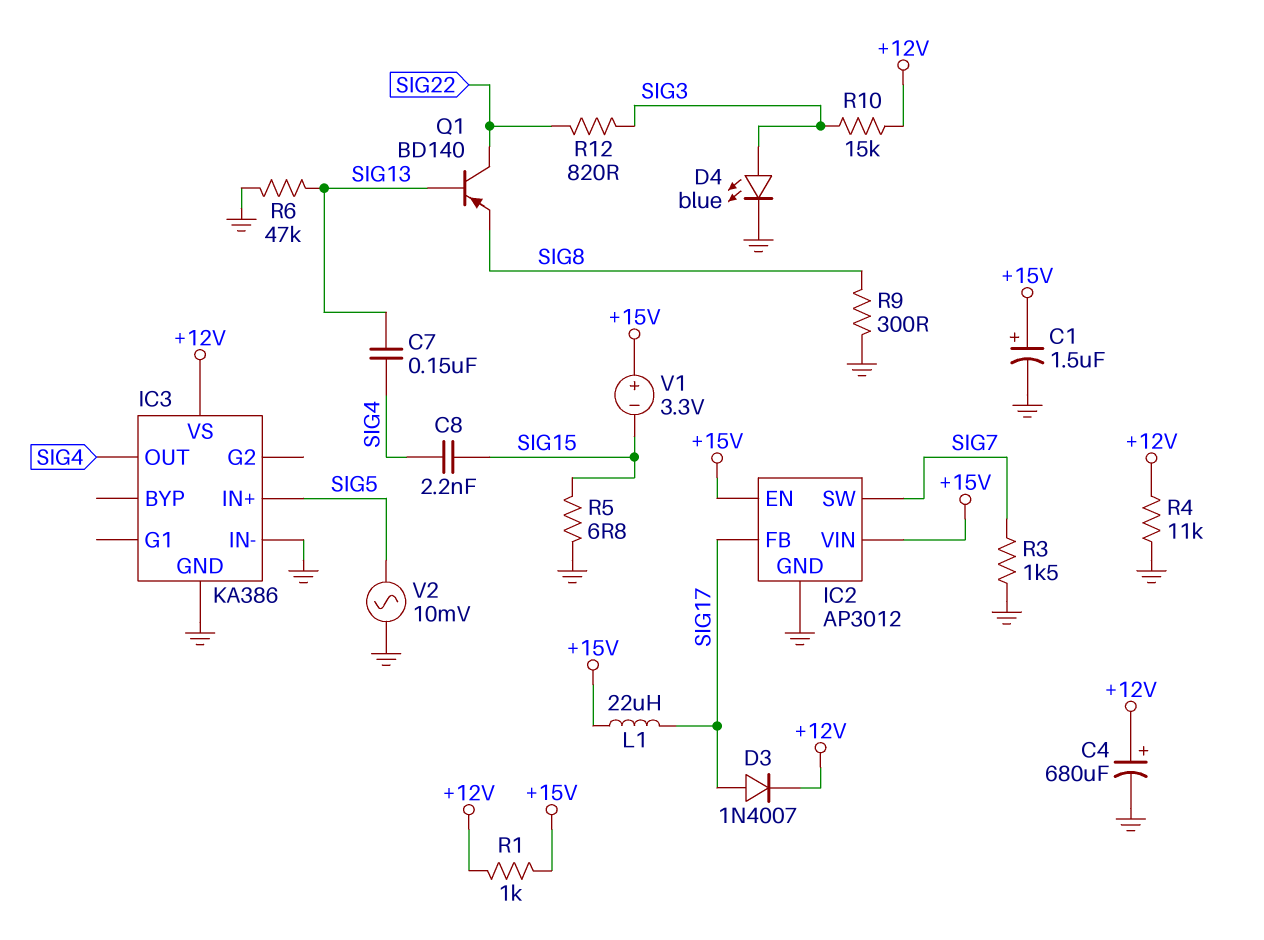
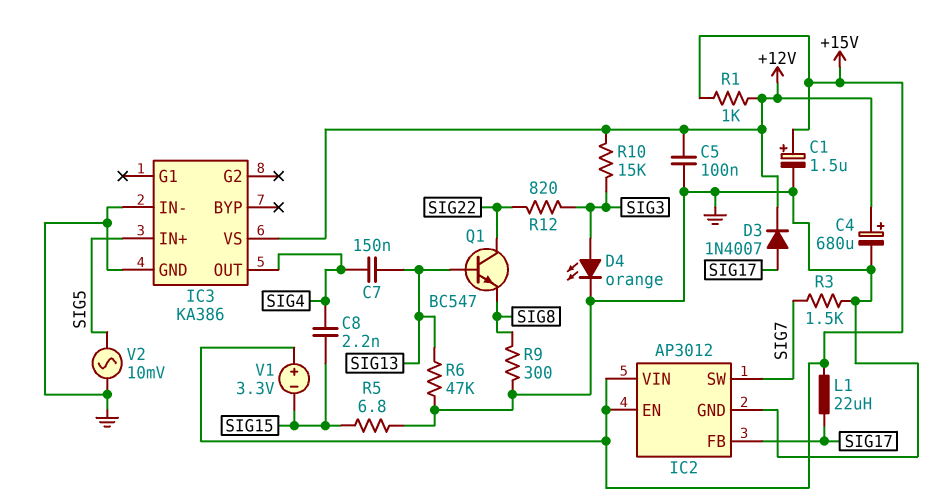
C5: none -> 100nF (+12V, GND)
D4: LED blue (A SIG3, K GND) -> LED orange (A SIG3, K GND)
Q1: PNP BD140 (B SIG13, C SIG22, E SIG8) -> NPN BC547 (B SIG13, C SIG22, E SIG8)
R4: 11k (+12V, GND) -> none

